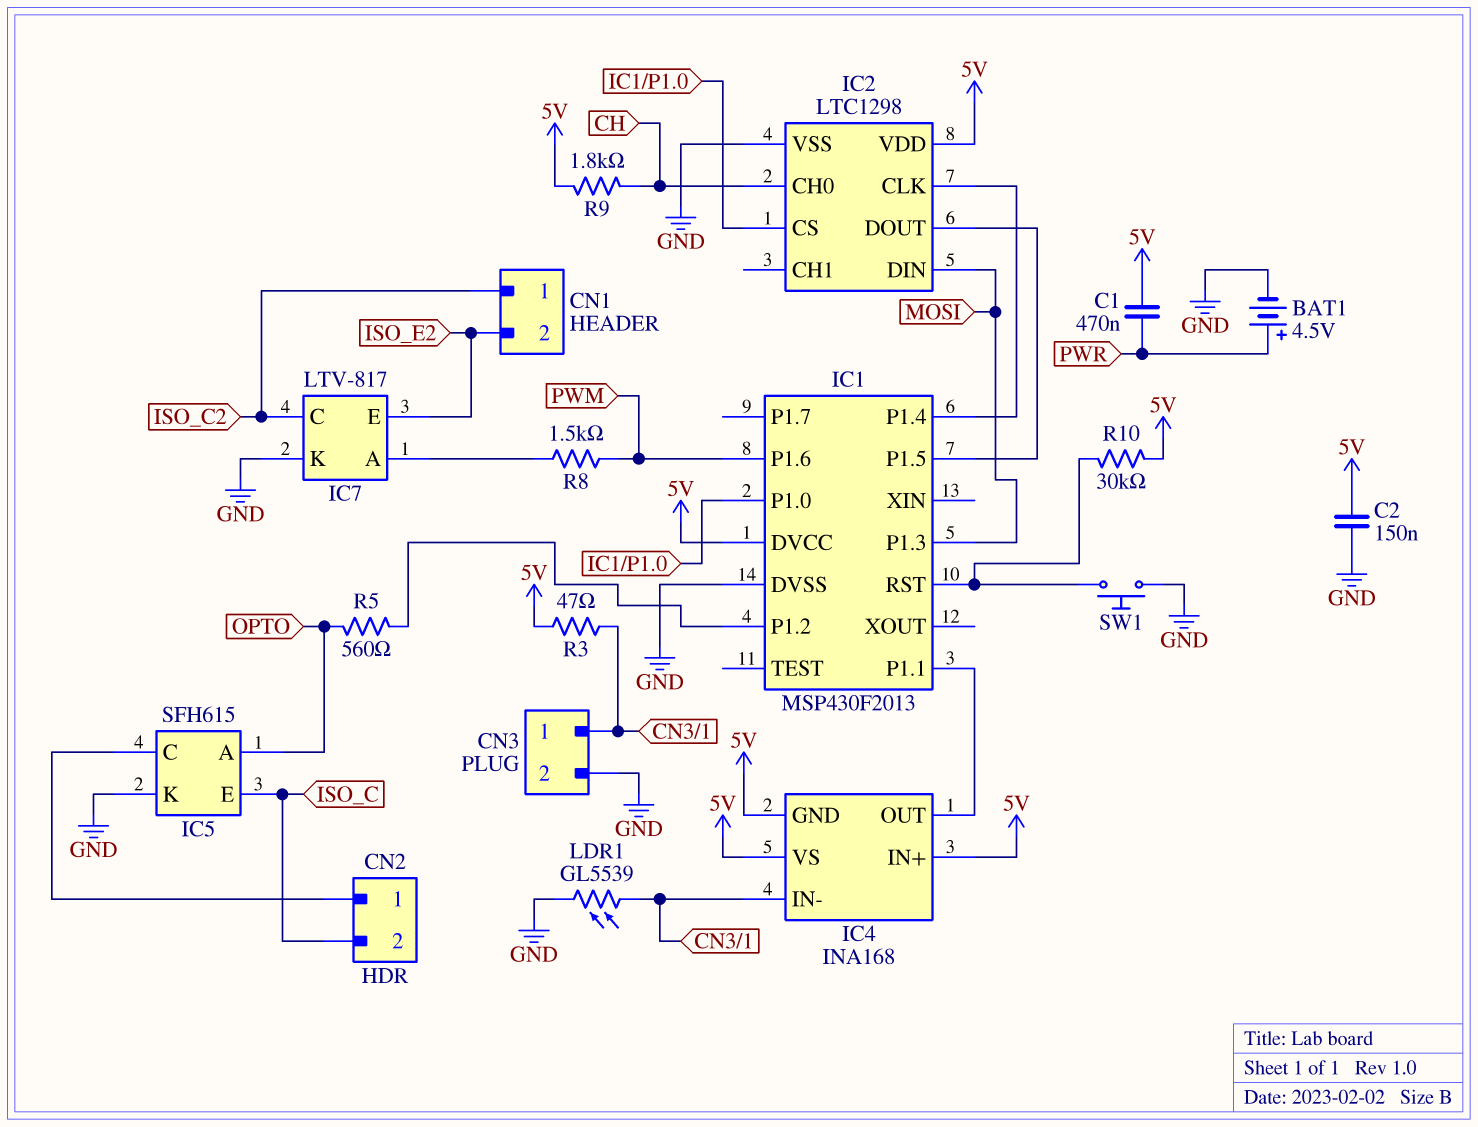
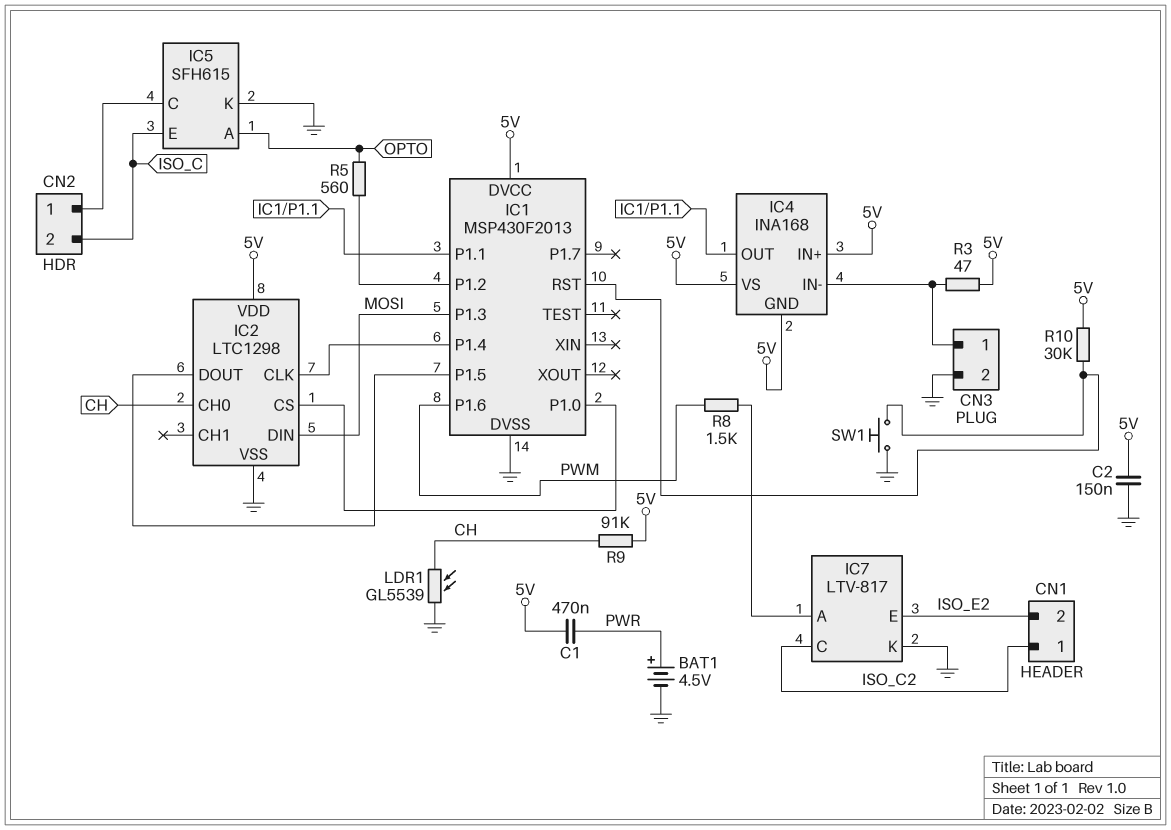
LDR1: GL5539 (CN3/1, GND) -> GL5539 (CH, GND)
R9: 1.8k (5V, CH) -> 91k (5V, CH)

